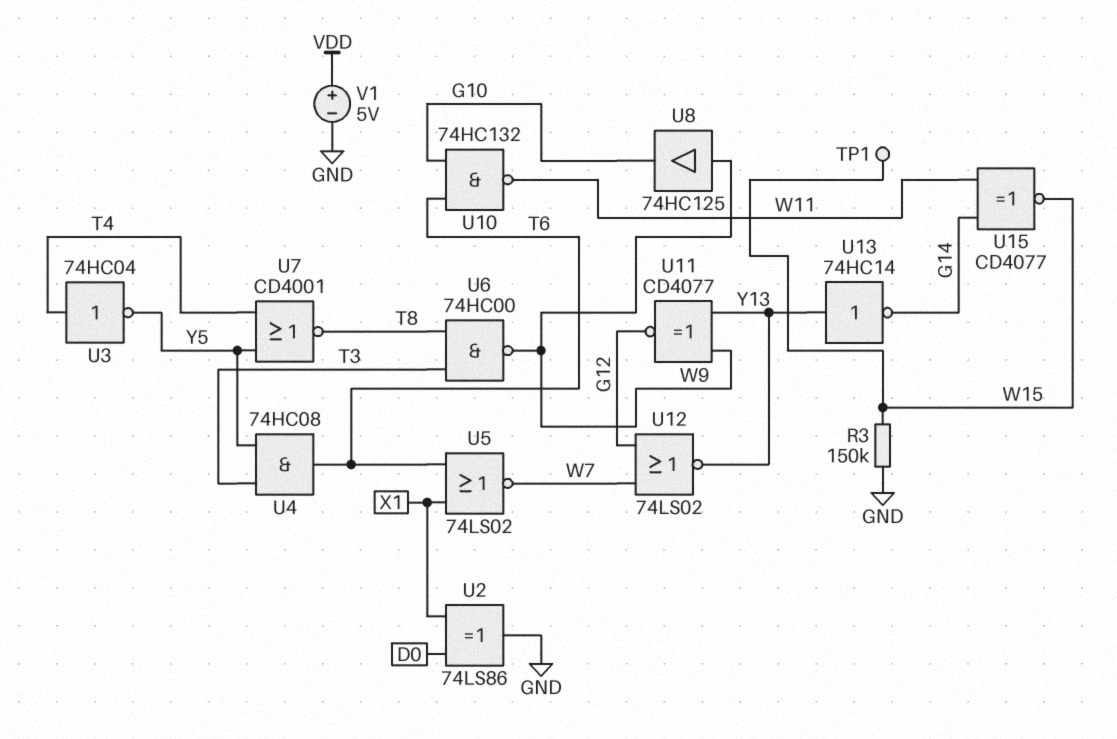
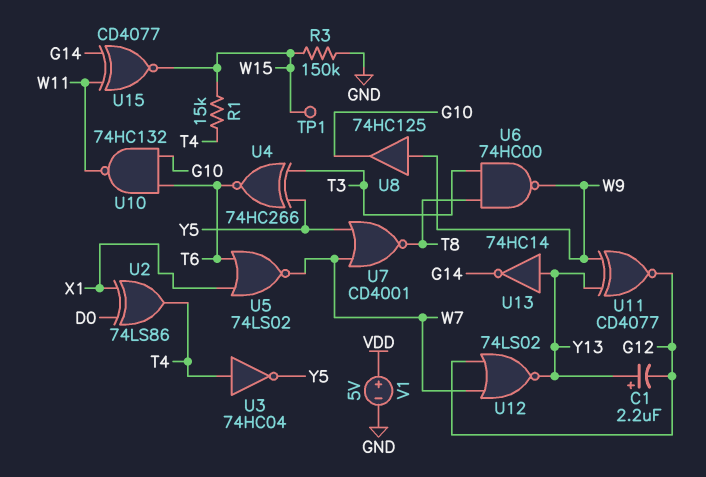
C1: none -> 2.2uF (plus Y13, minus G12)
R1: none -> 15k (T4, W15)
U2: XOR 74LS86 (in D0, in X1, out GND) -> XOR 74LS86 (in D0, in X1, out T4)
U4: AND 74HC08 (in T3, in Y5, out T6) -> XNOR 74HC266 (in T3, in Y5, out T6)
U7: NOR CD4001 (in T4, in Y5, out T8) -> NOR CD4001 (in W7, in Y5, out T8)

